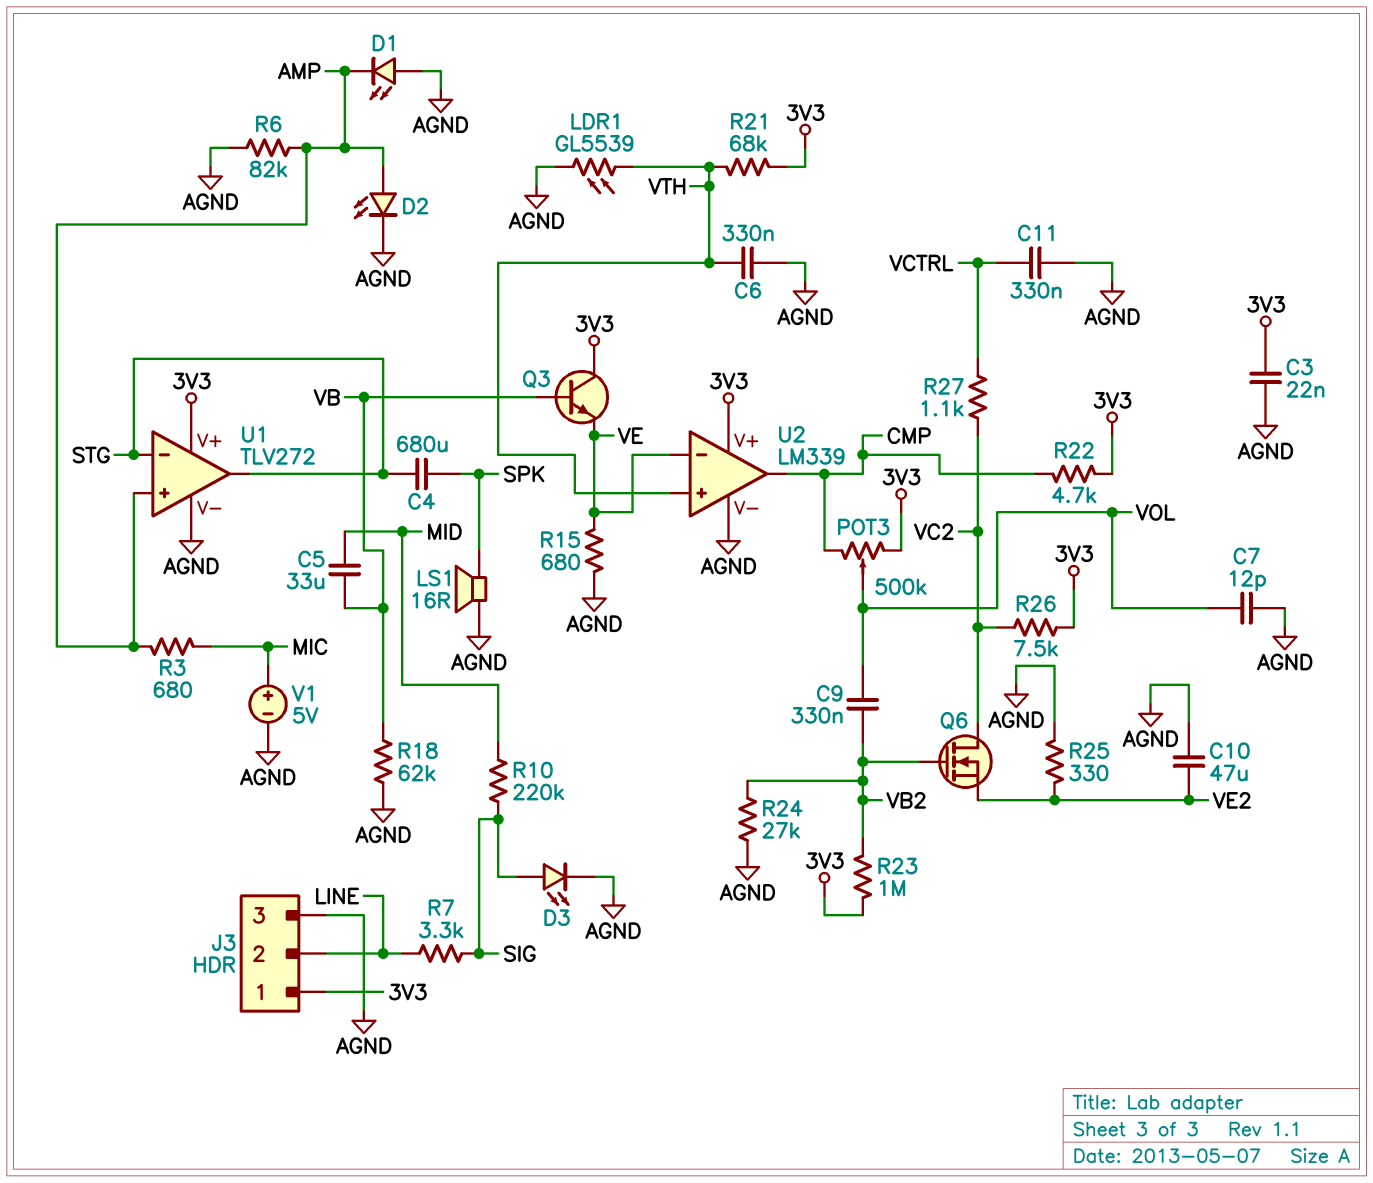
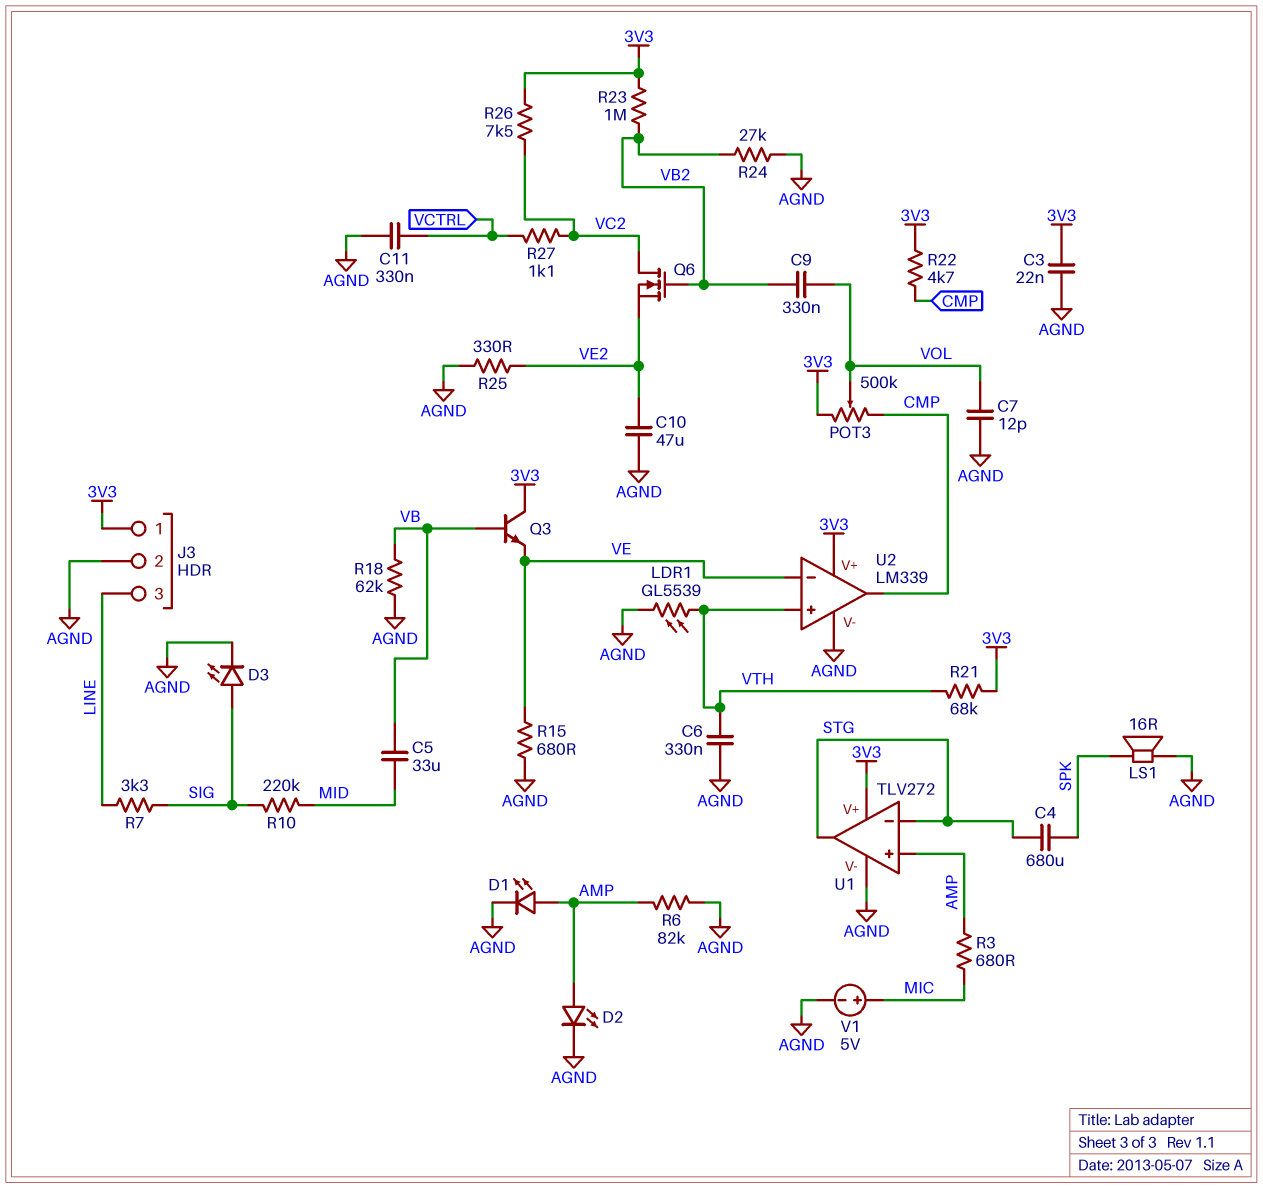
D1: LED (A AGND, K AMP) -> LED (A AMP, K AGND)
J3 pin 2: LINE -> AGND
J3 pin 3: AGND -> LINE

